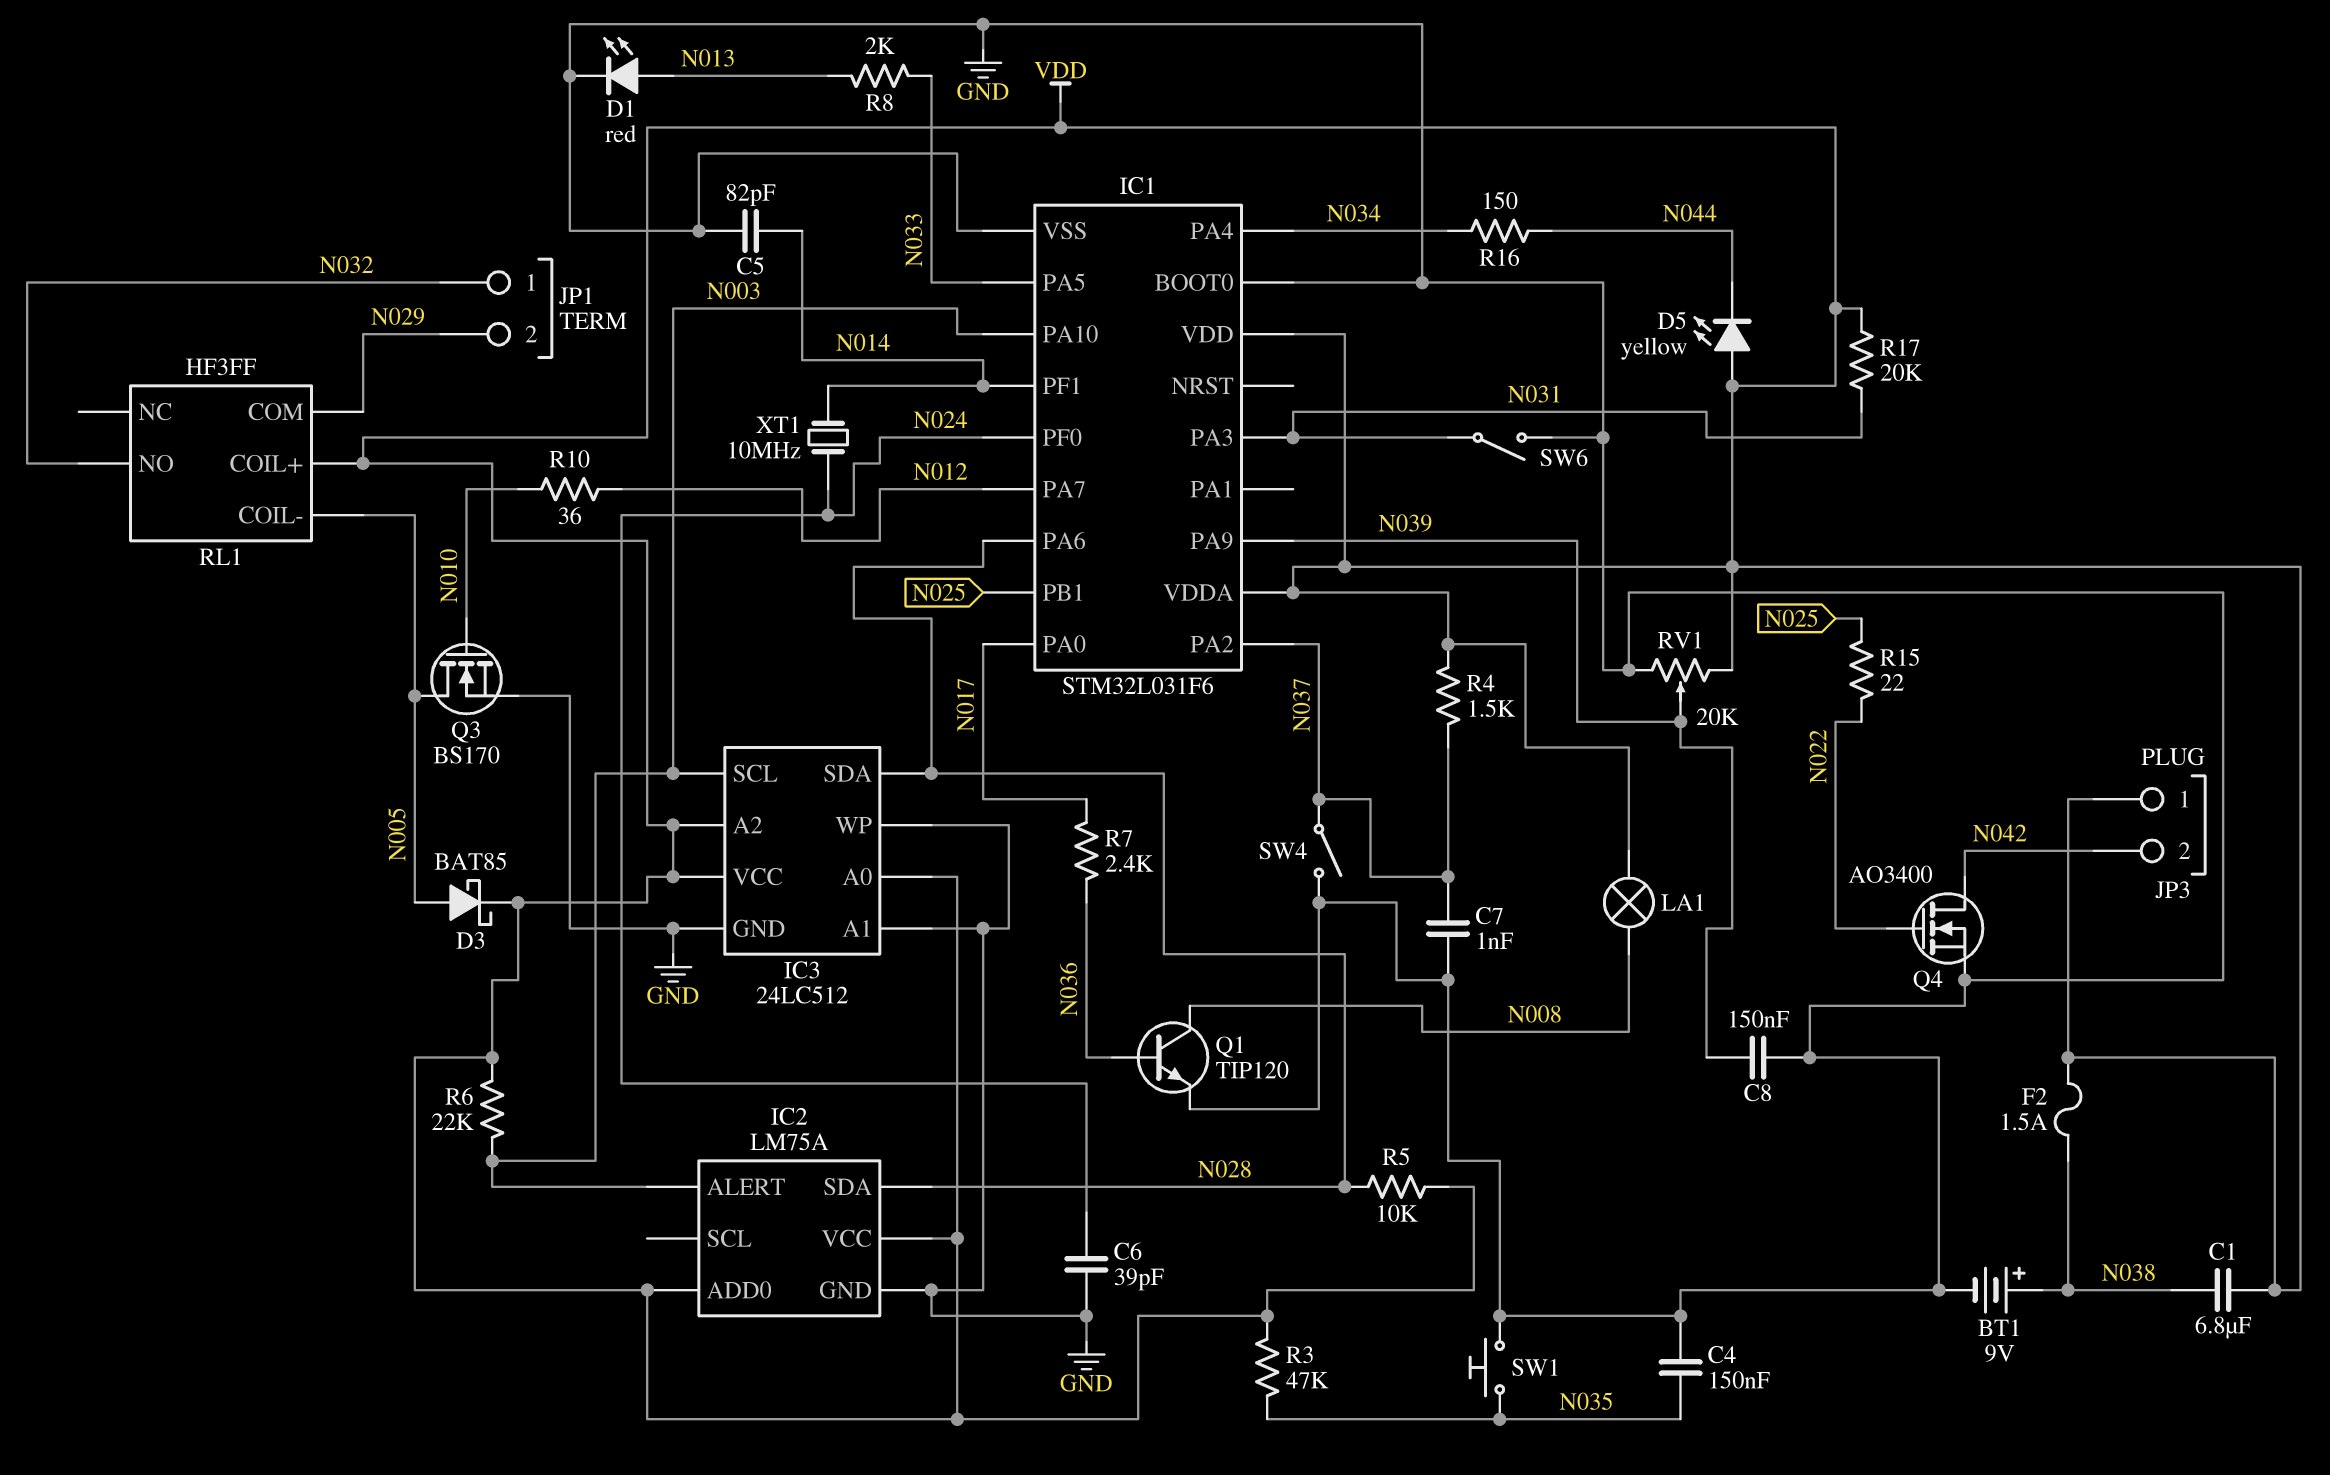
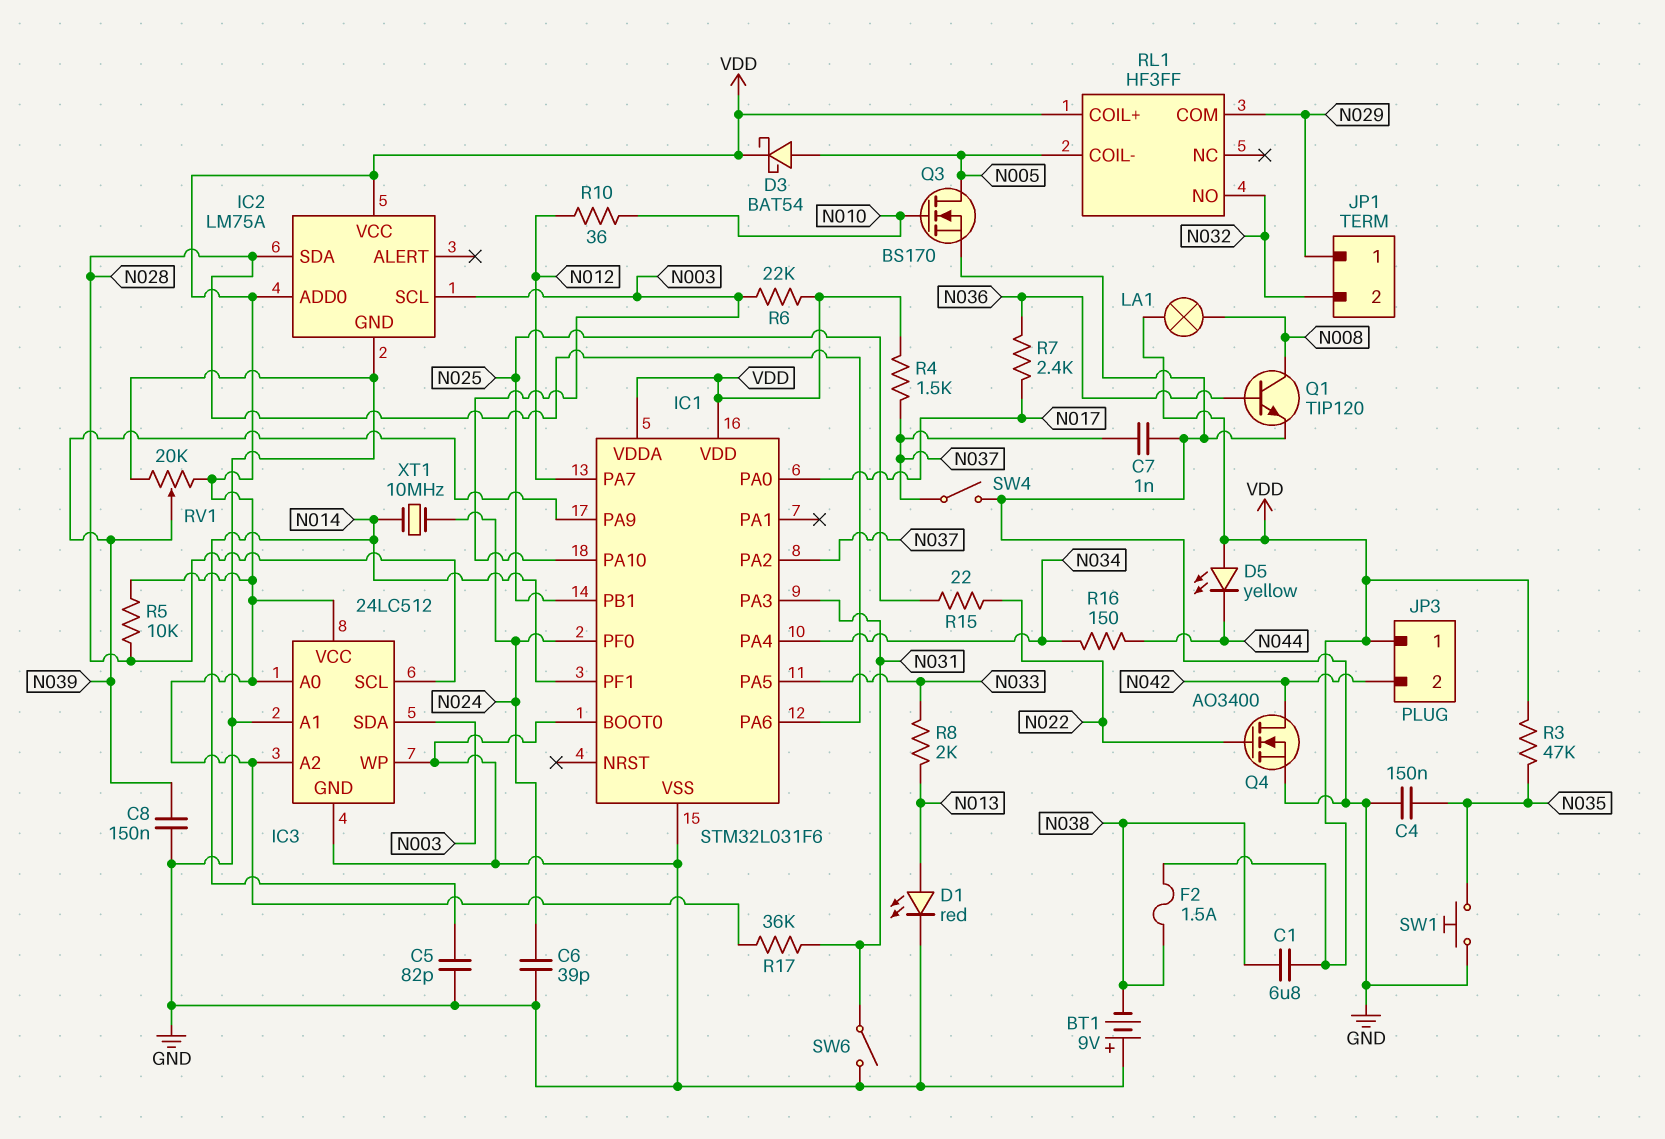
BT1: 9V (plus N038, minus GND) -> 9V (plus GND, minus N038)
D3: schottky BAT85 (A N005, K VDD) -> schottky BAT54 (A N005, K VDD)
IC2 pin ALERT: N003 -> none
IC2 pin SCL: none -> N003
IC3 pin SCL: N003 -> N028
IC3 pin SDA: N028 -> N003
JP1 pin 1: N032 -> N029
JP1 pin 2: N029 -> N032
R17: 20k (N031, VDD) -> 36k (N031, VDD)

